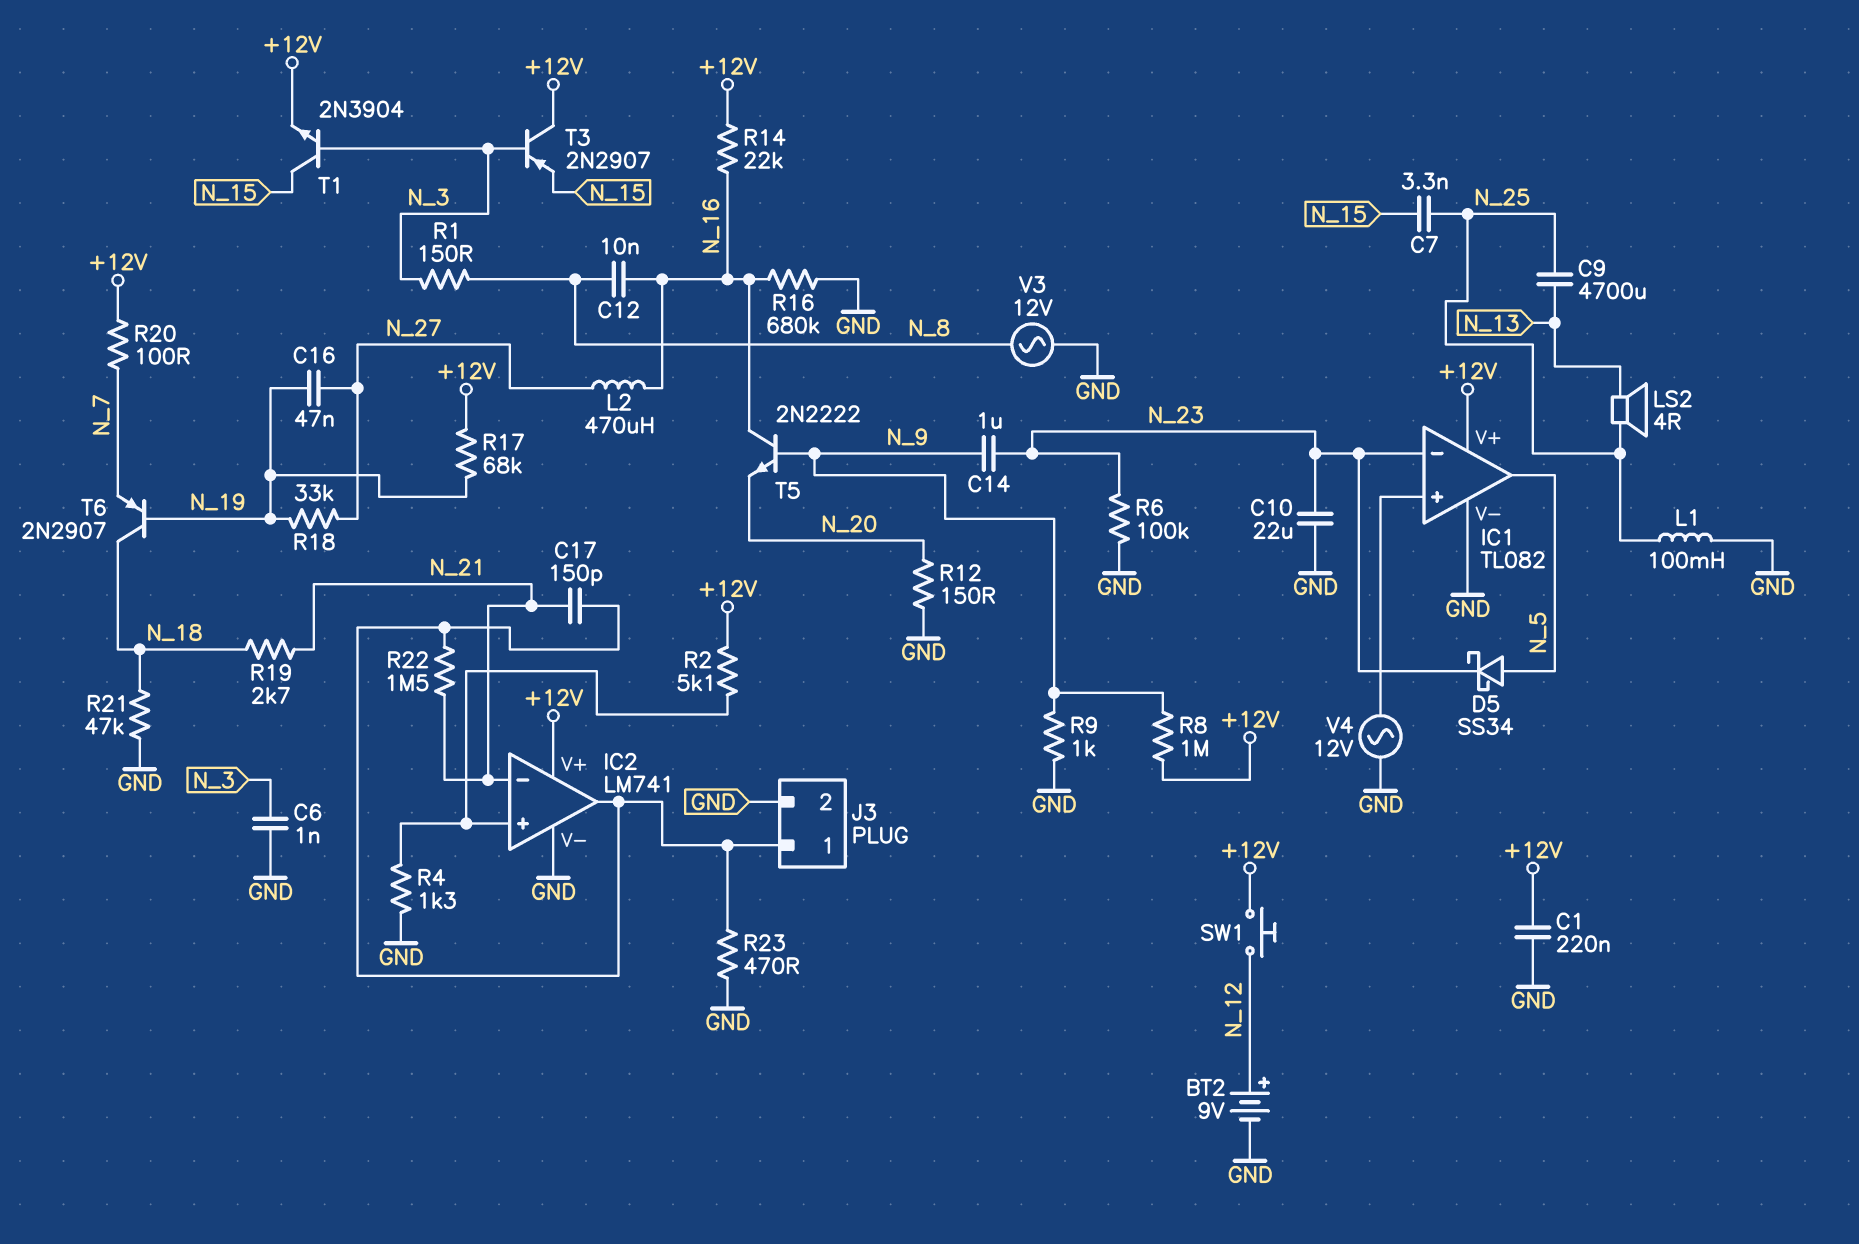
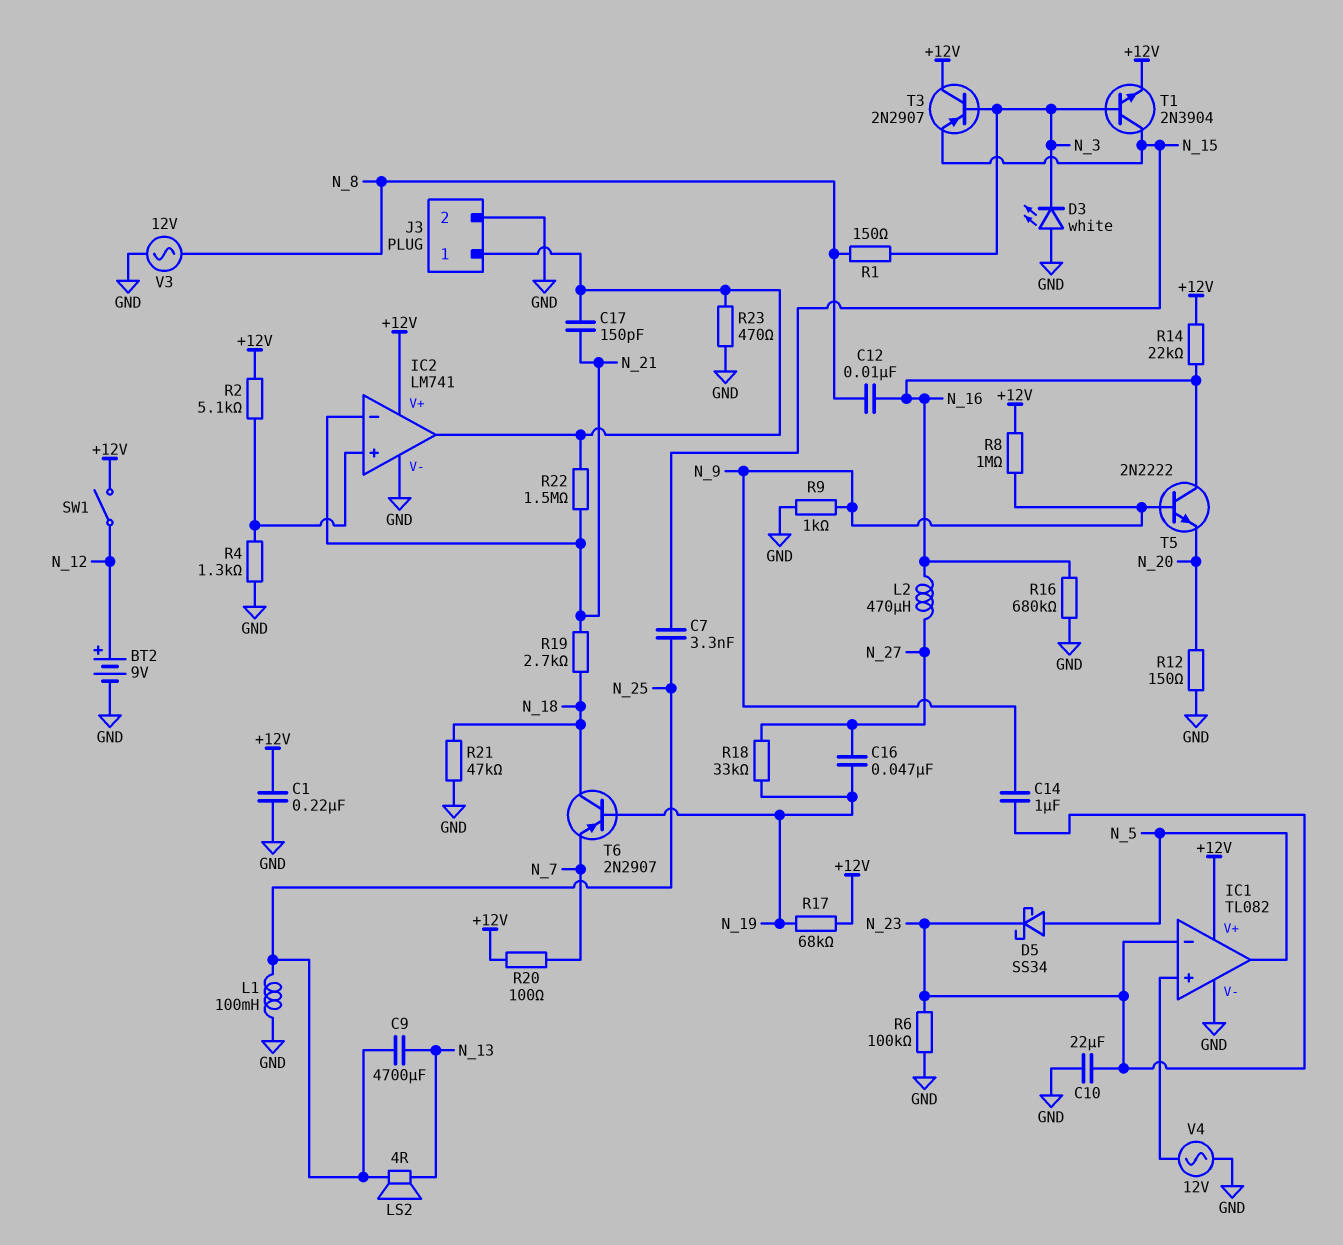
C6: 1nF (GND, N_3) -> none
D3: none -> LED white (A GND, K N_3)
SW1: button (+12V, N_12) -> switch (+12V, N_12)

